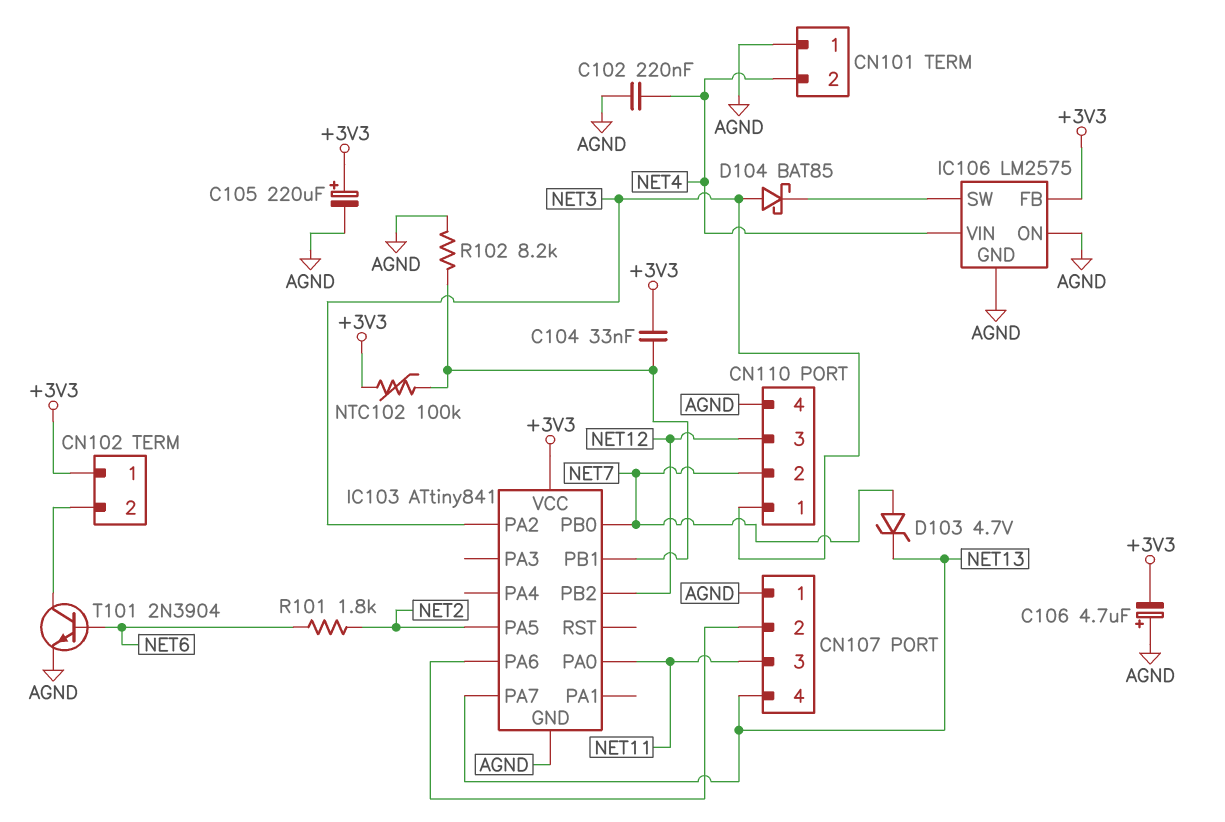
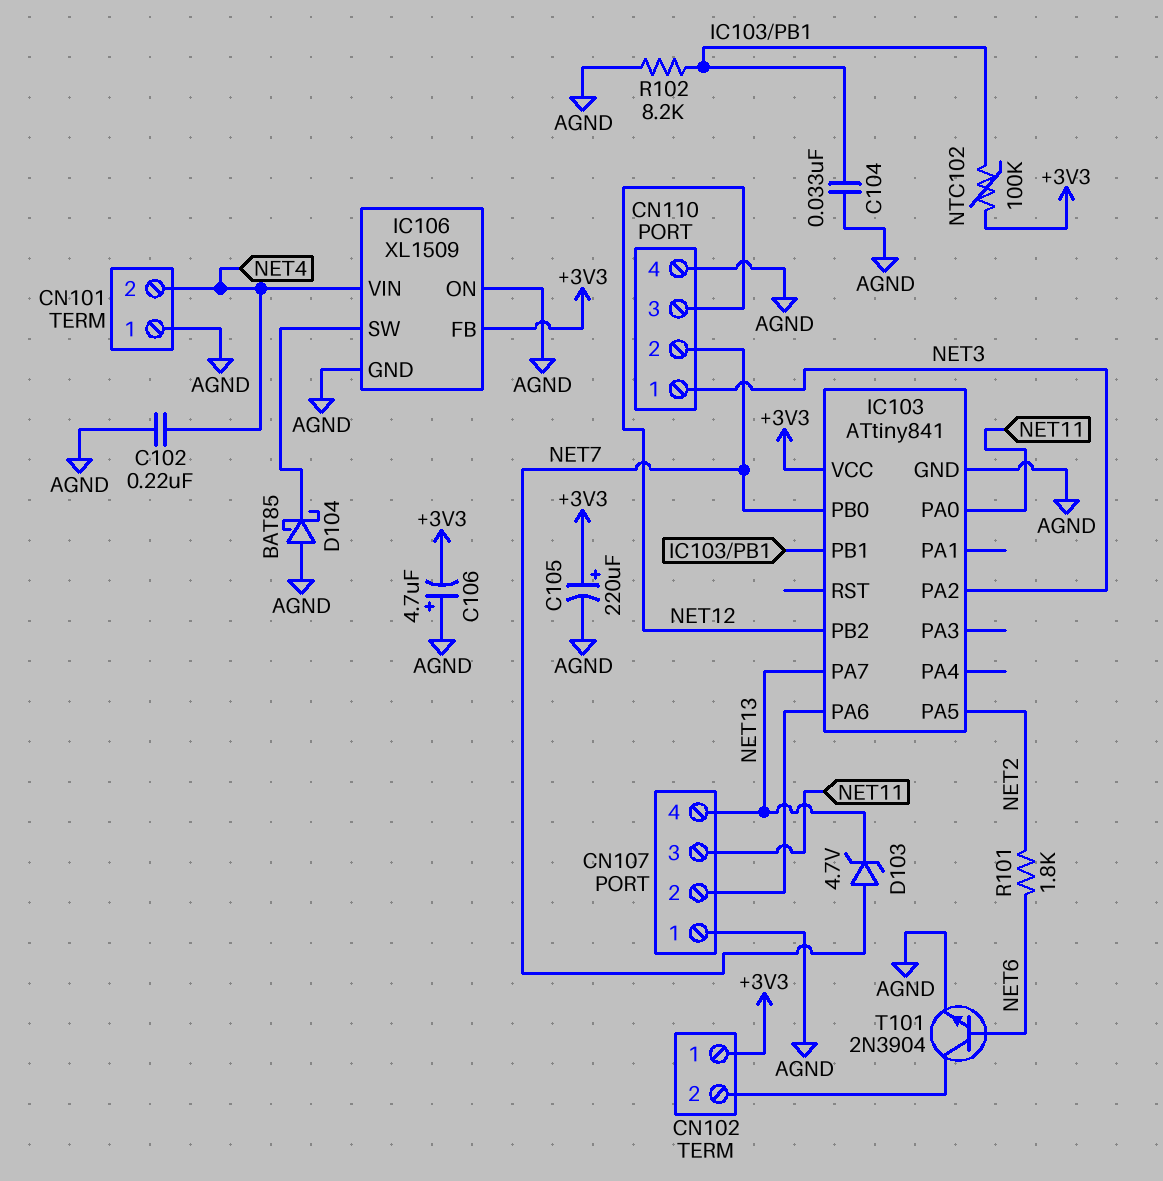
C104: 33nF (+3V3, IC103/PB1) -> 33nF (AGND, IC103/PB1)
D104: schottky BAT85 (A NET3, K IC106/SW) -> schottky BAT85 (A AGND, K IC106/SW)
IC106: LM2575 -> XL1509

